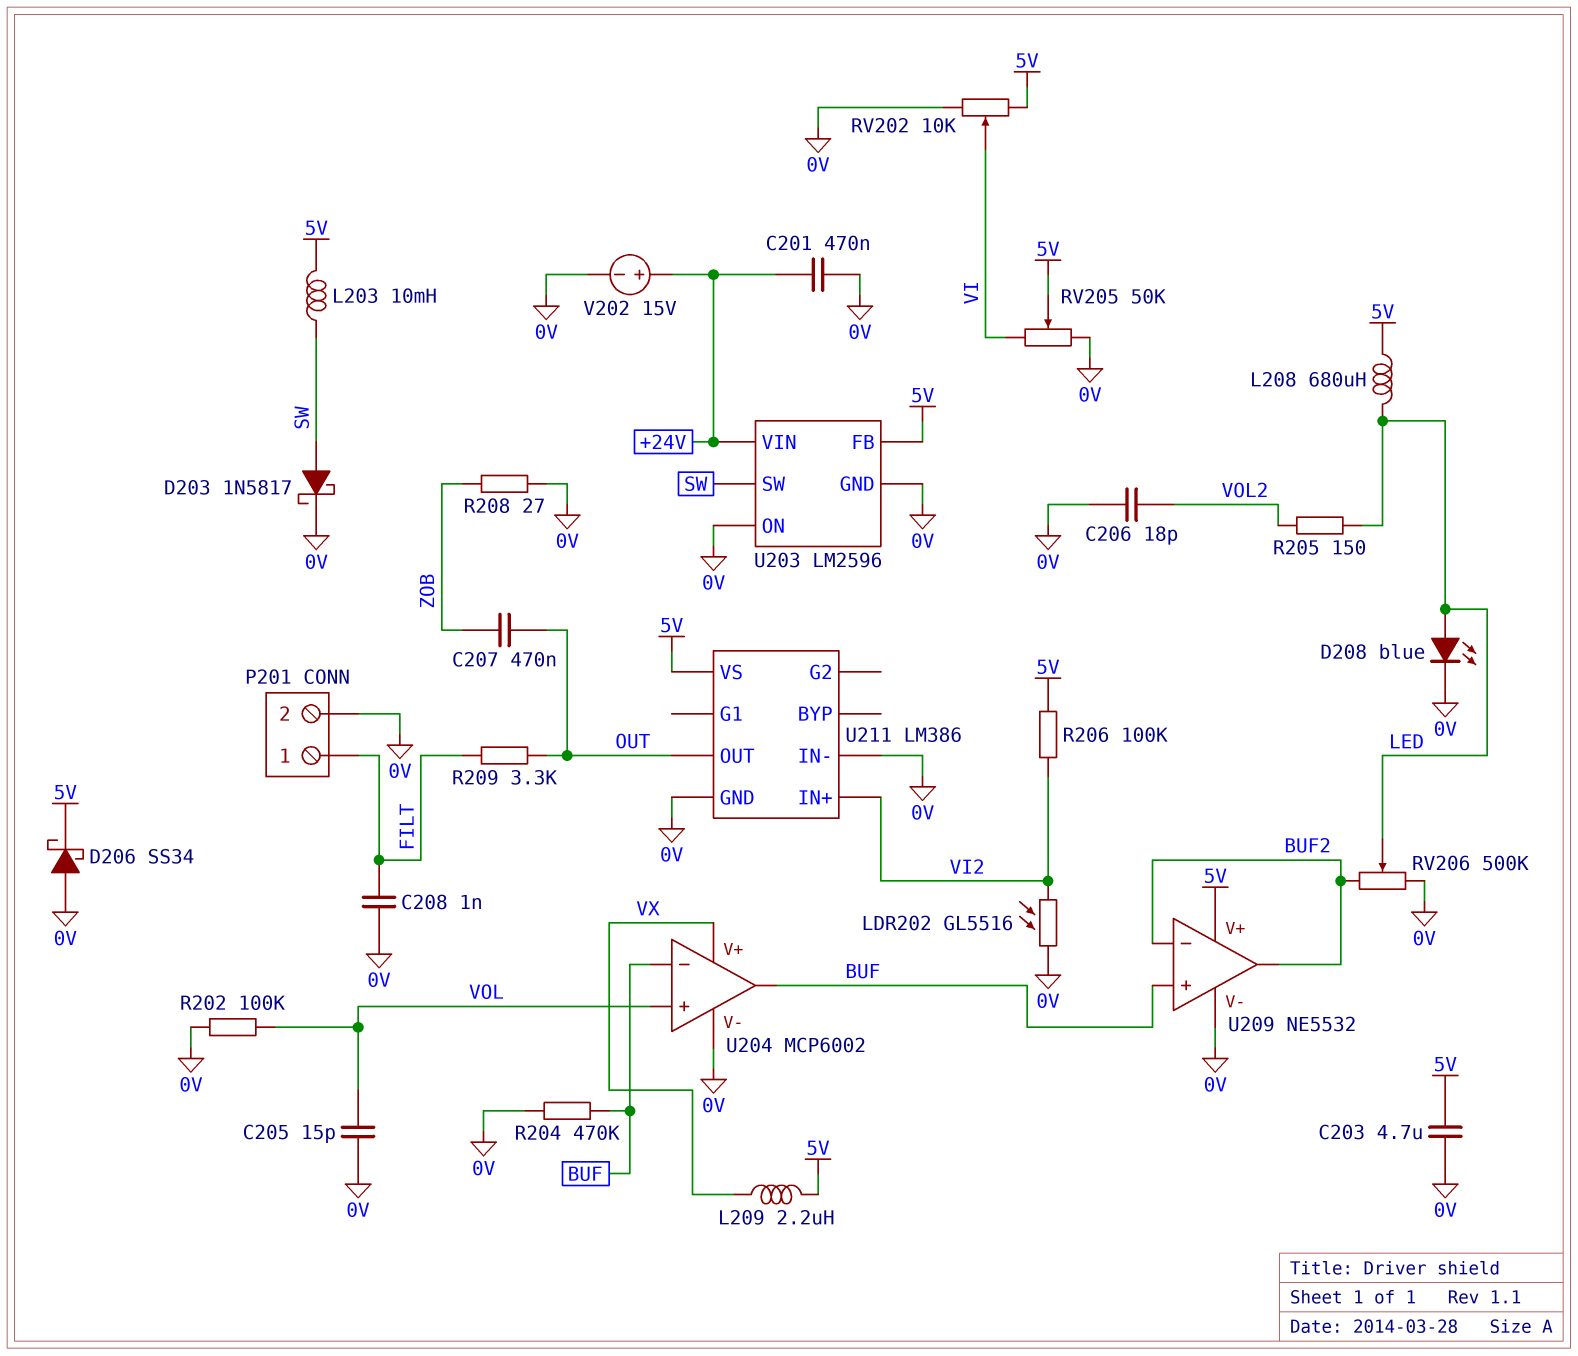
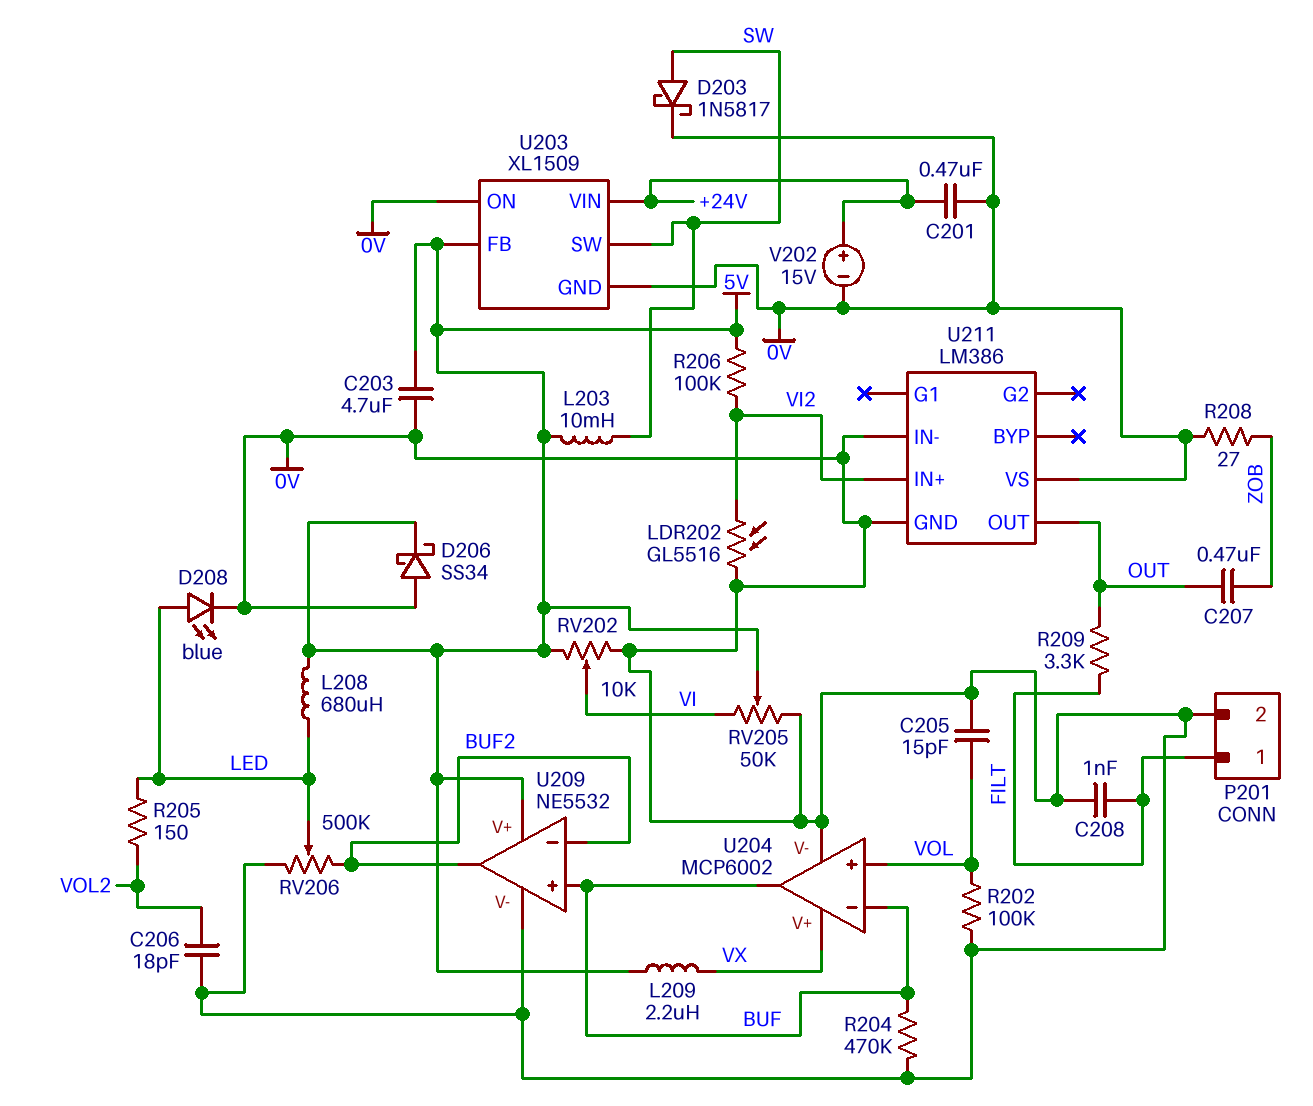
U203: LM2596 -> XL1509
U211 pin VS: 5V -> 0V

